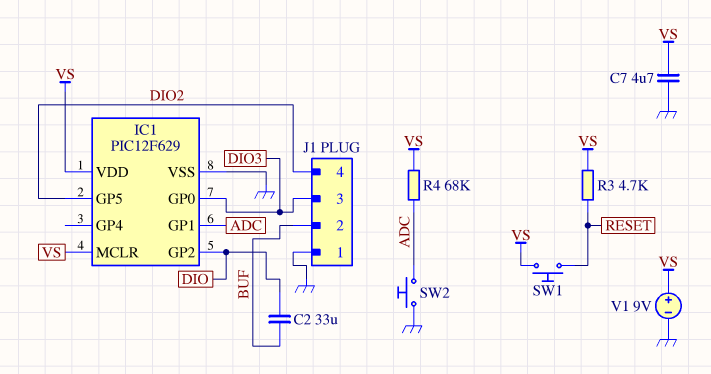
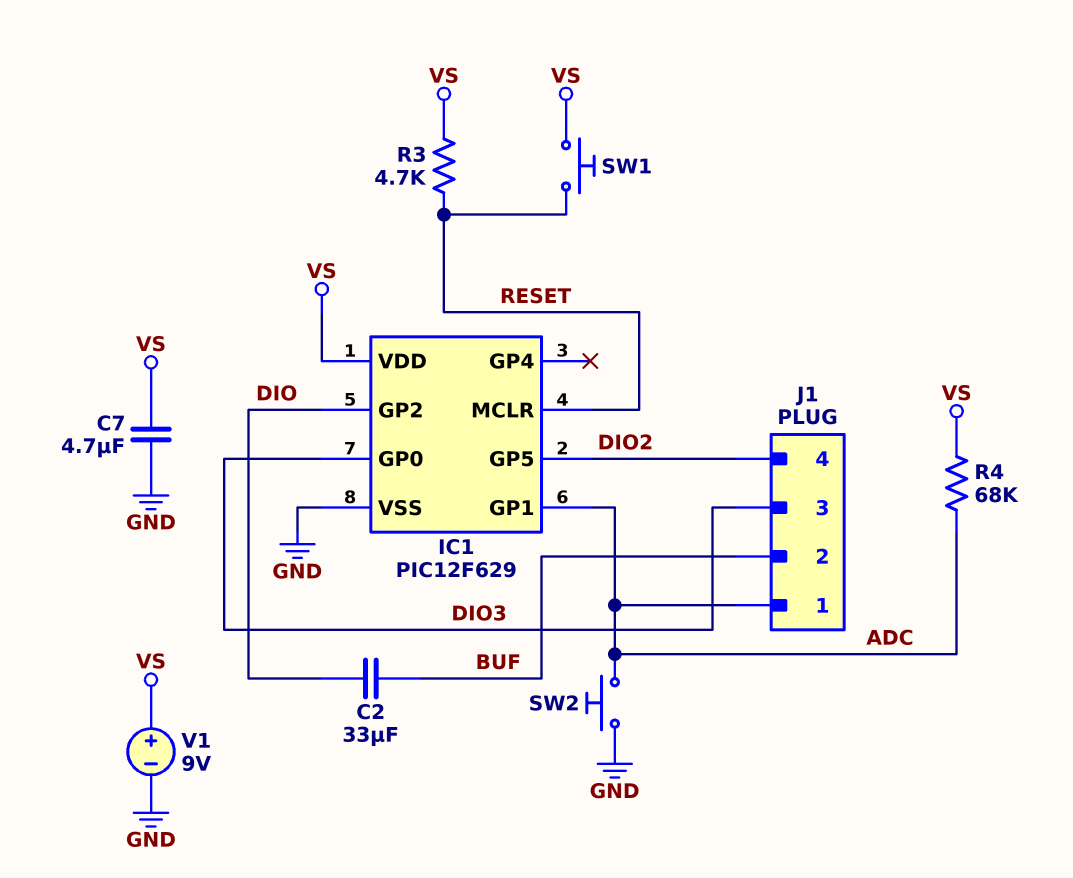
IC1 pin MCLR: VS -> RESET
J1 pin 1: GND -> ADC

